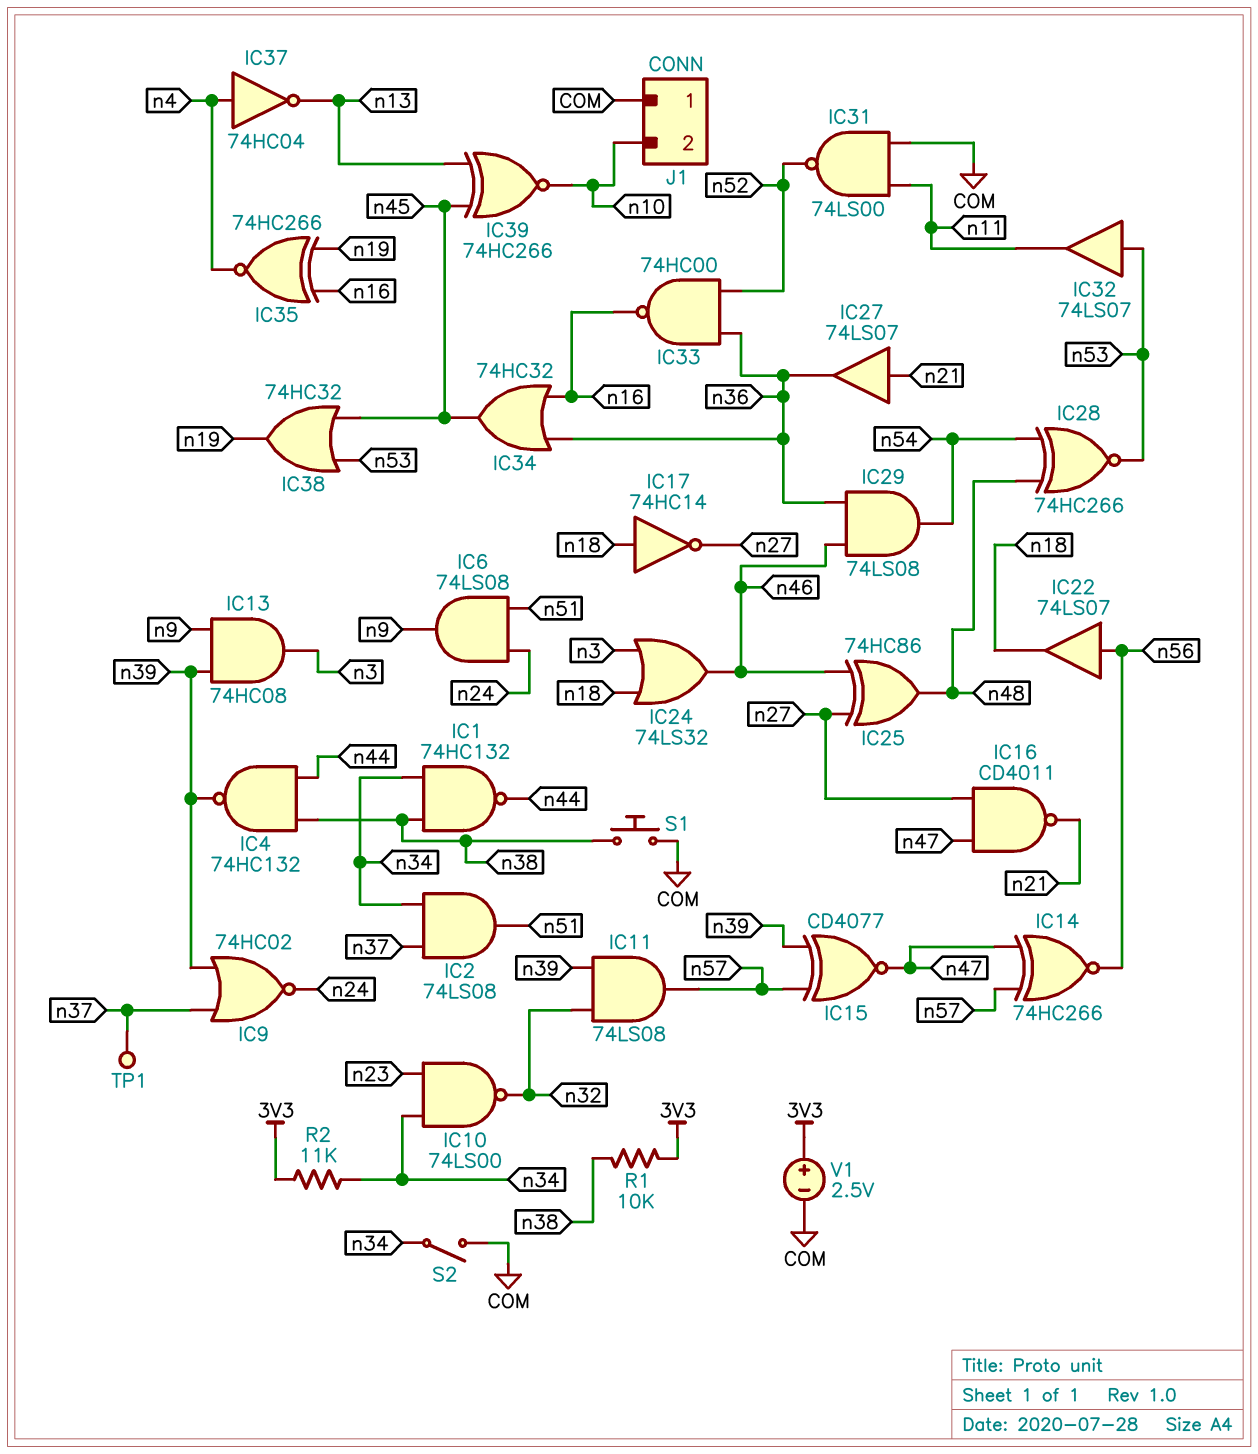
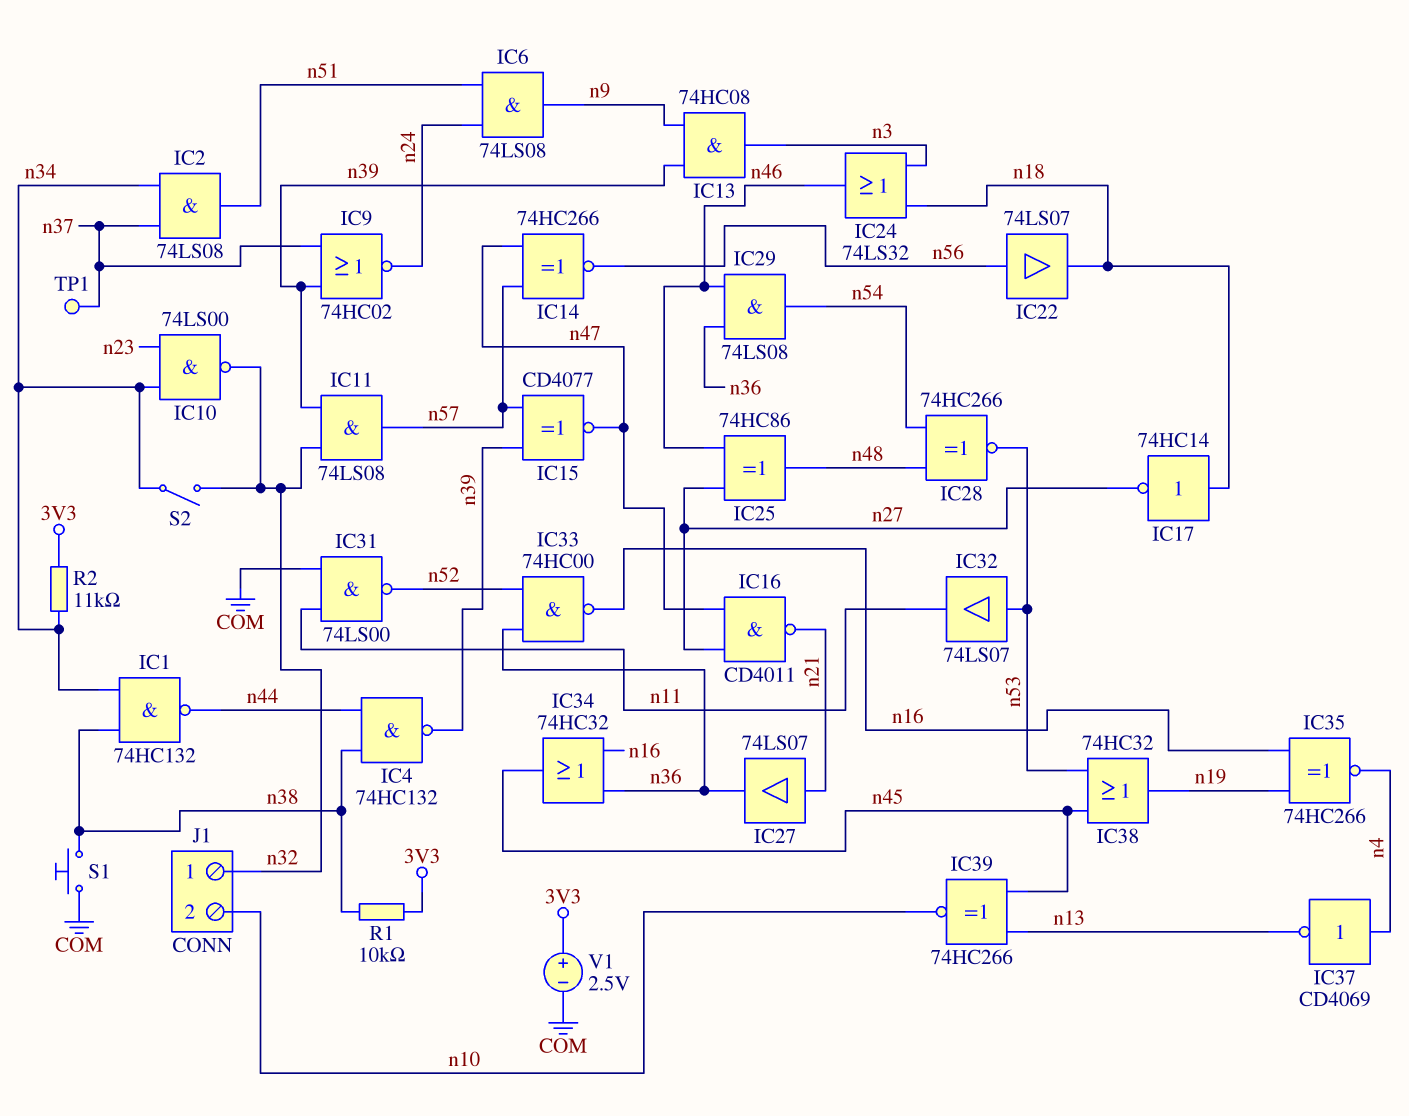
IC37: NOT 74HC04 (in n4, out n13) -> NOT CD4069 (in n4, out n13)
J1 pin 1: COM -> n32
S2: switch (COM, n34) -> switch (n32, n34)

